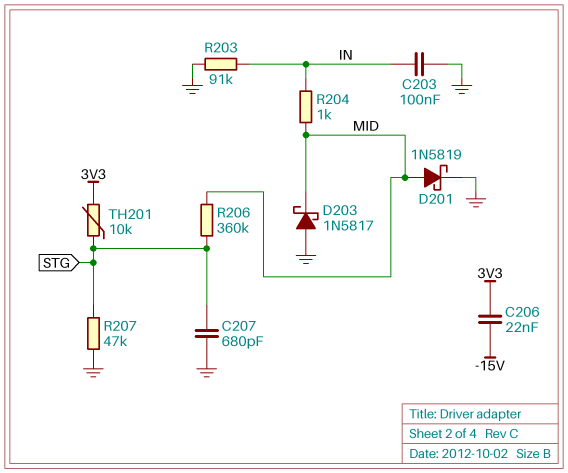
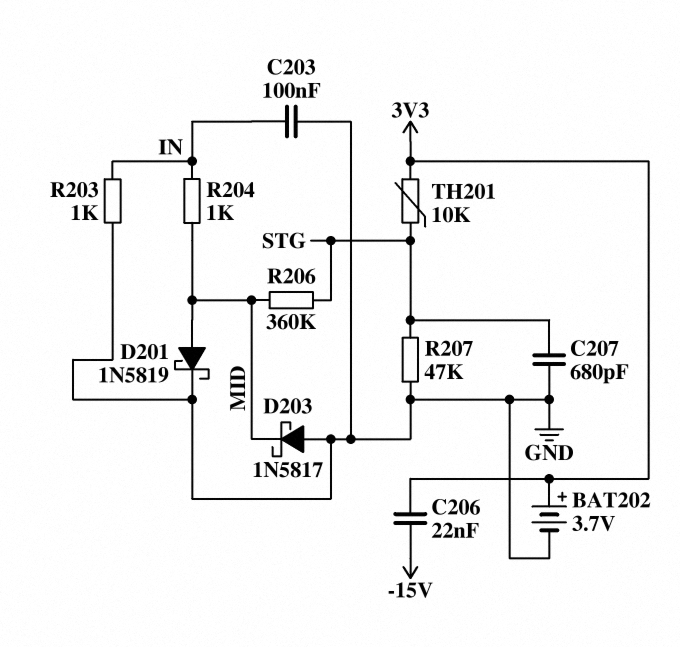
BAT202: none -> 3.7V (plus 3V3, minus GND)
R203: 91k (GND, IN) -> 1k (GND, IN)

